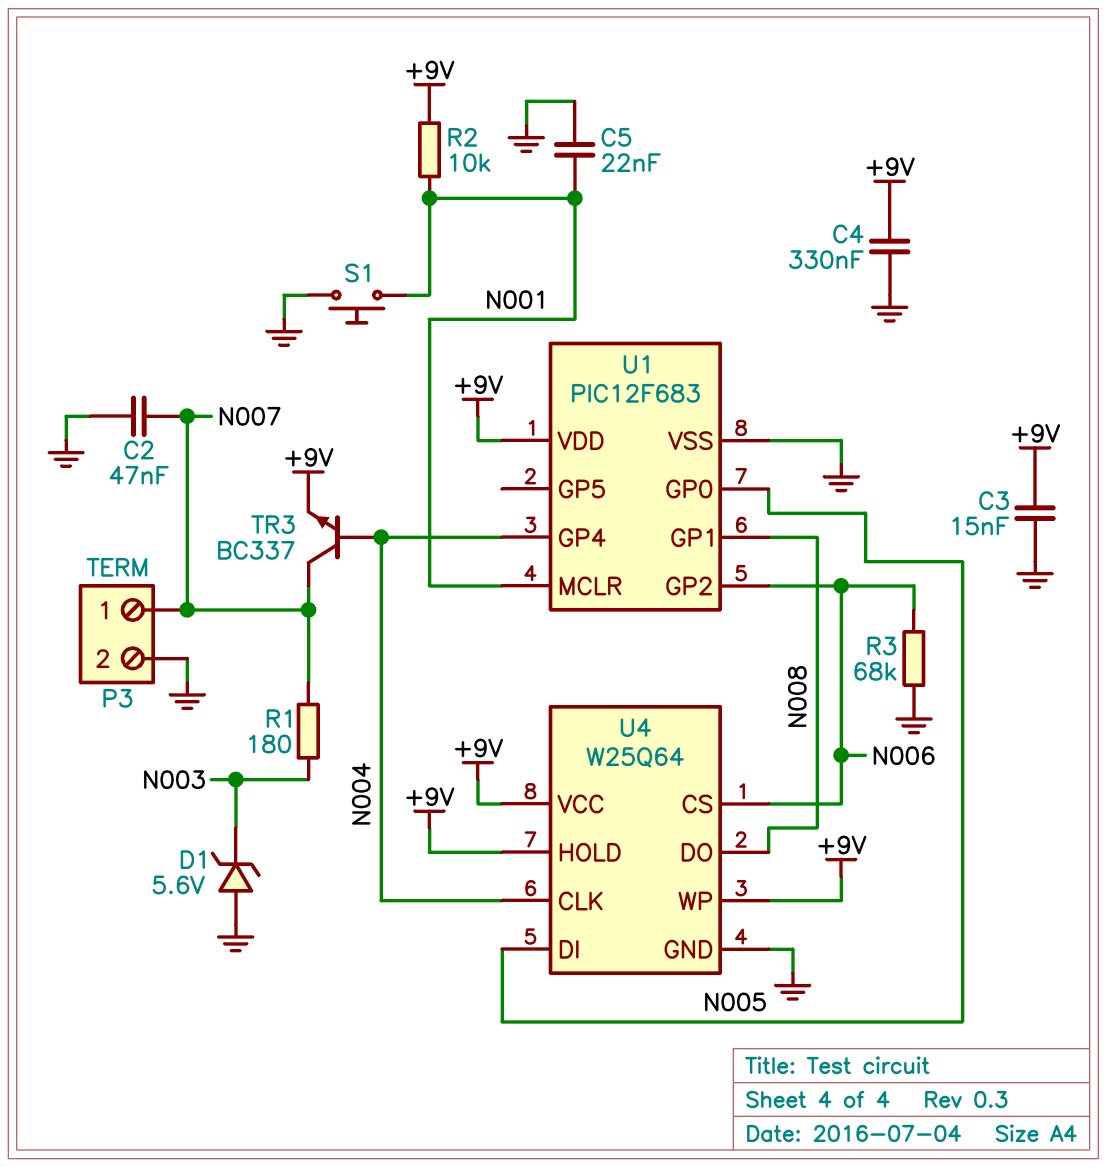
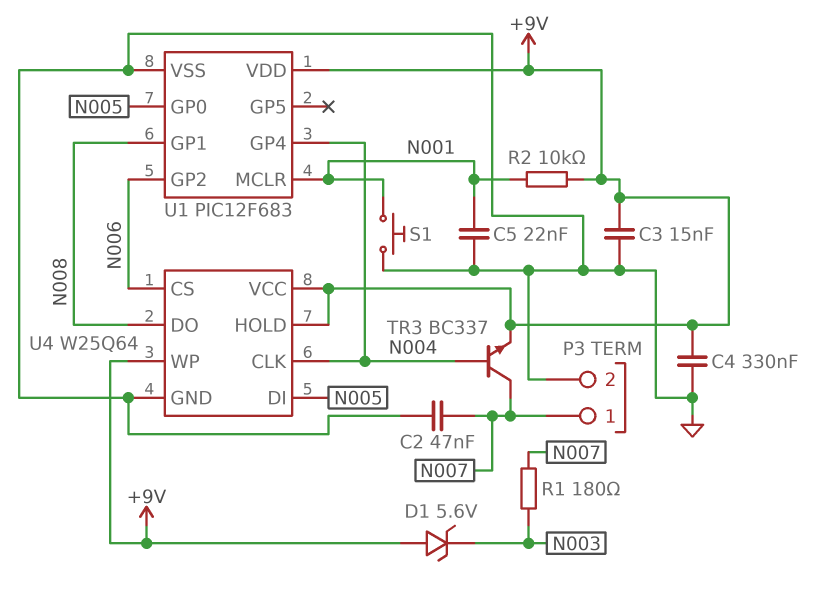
D1: zener 5.6V (A GND, K N003) -> zener 5.6V (A +9V, K N003)
R3: 68k (GND, N006) -> none

